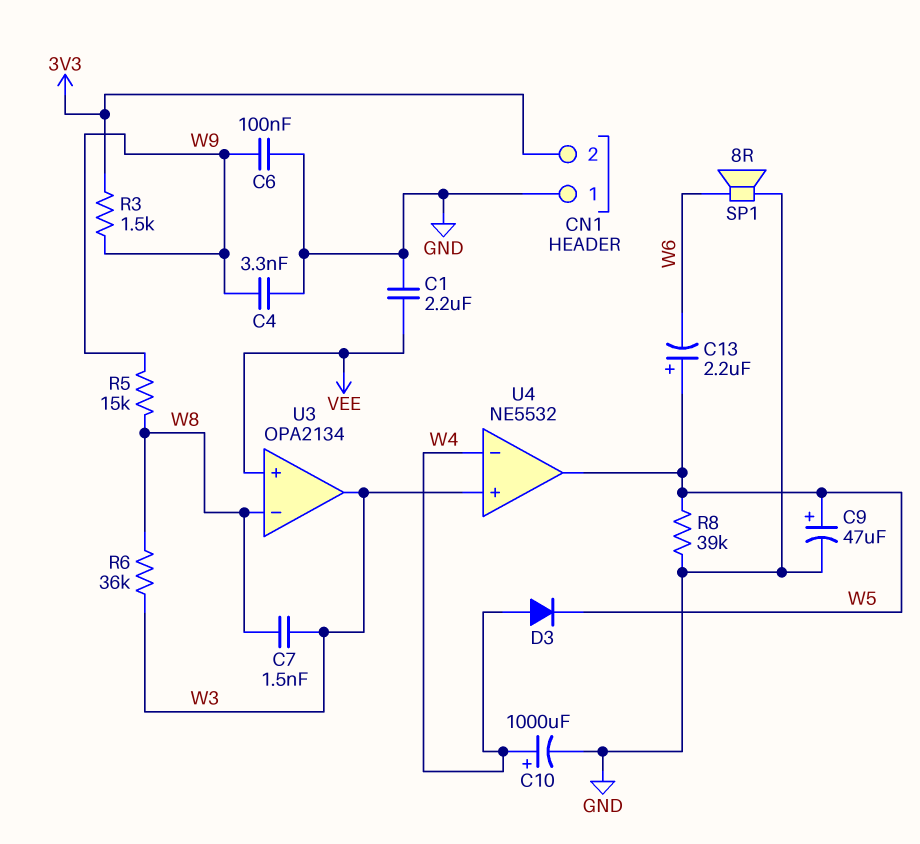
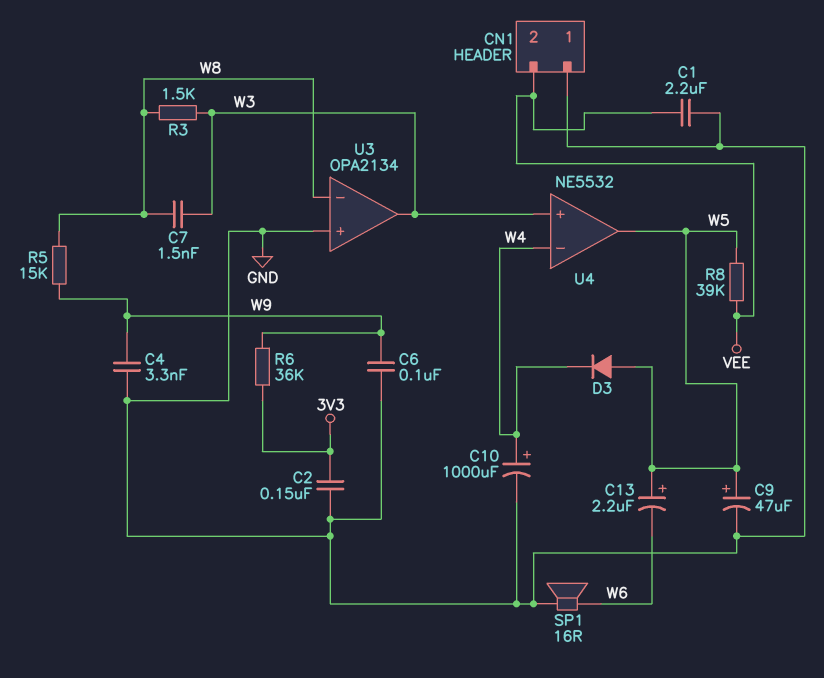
C2: none -> 150nF (3V3, GND)
CN1 pin 2: 3V3 -> VEE
D3: diode (A W4, K W5) -> diode (A W5, K W4)
R3: 1.5k (3V3, W9) -> 1.5k (W3, W8)
R6: 36k (W3, W8) -> 36k (3V3, W9)
R8: 39k (GND, W5) -> 39k (VEE, W5)
SP1: speaker 8R (GND, W6) -> speaker 16R (GND, W6)
U3 pin in+: VEE -> GND

